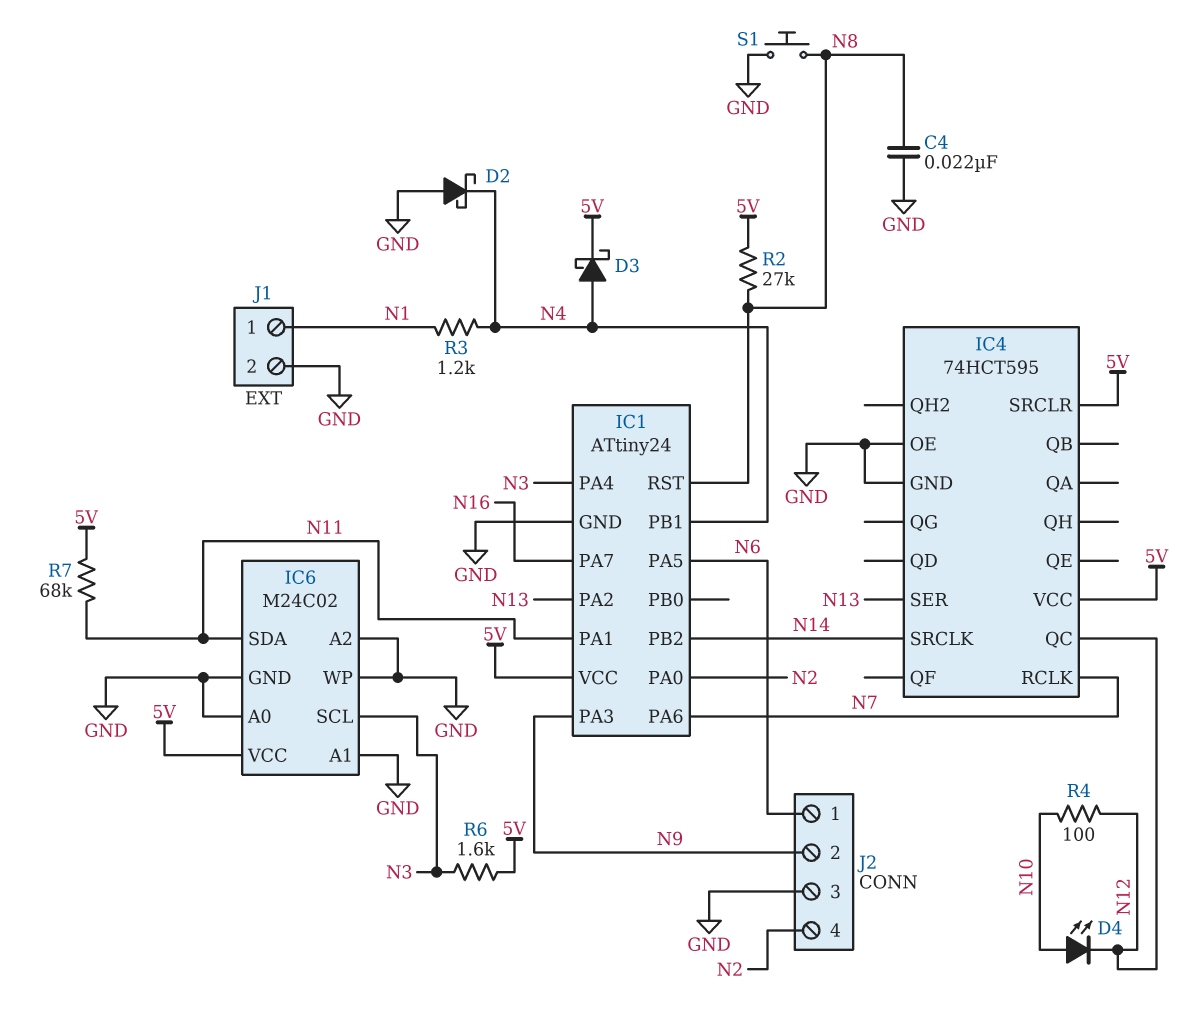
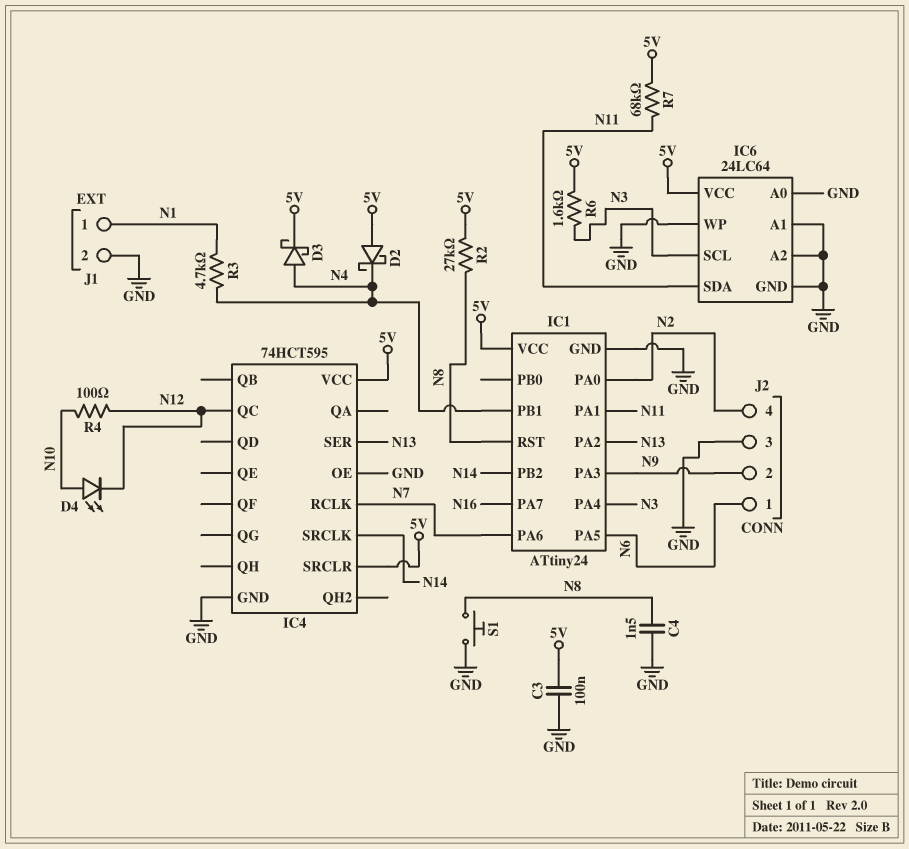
C3: none -> 100nF (5V, GND)
C4: 22nF (GND, N8) -> 1.5nF (GND, N8)
D2: schottky (A GND, K N4) -> schottky (A 5V, K N4)
IC6: M24C02 -> 24LC64
R3: 1.2k (N1, N4) -> 4.7k (N1, N4)

